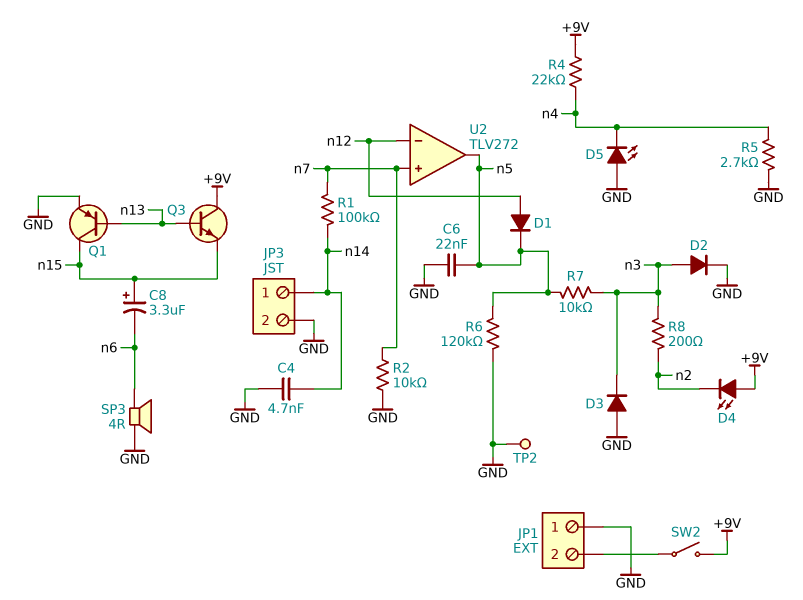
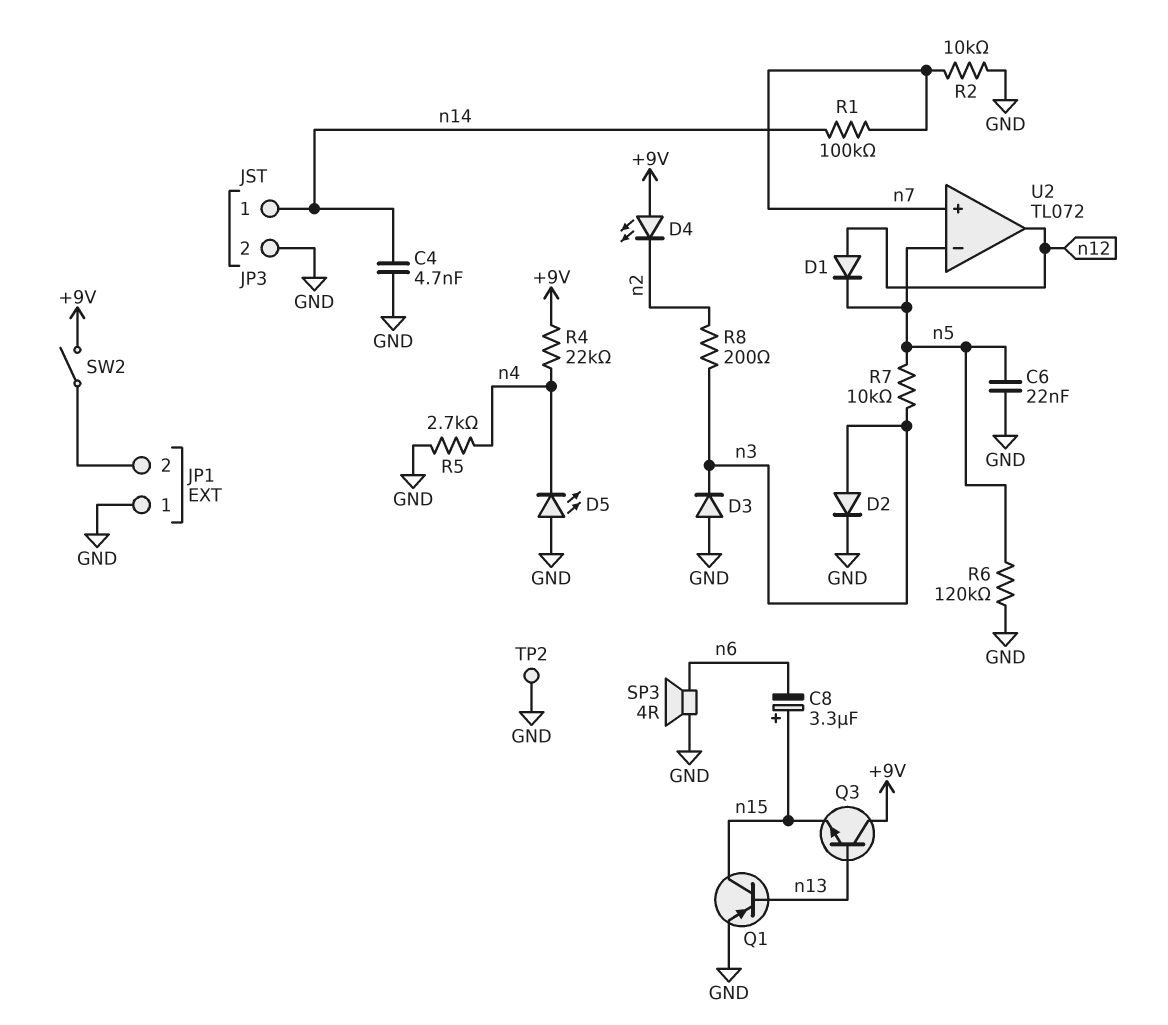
U2: TLV272 -> TL072
U2 pin in-: n12 -> n5
U2 pin out: n5 -> n12

